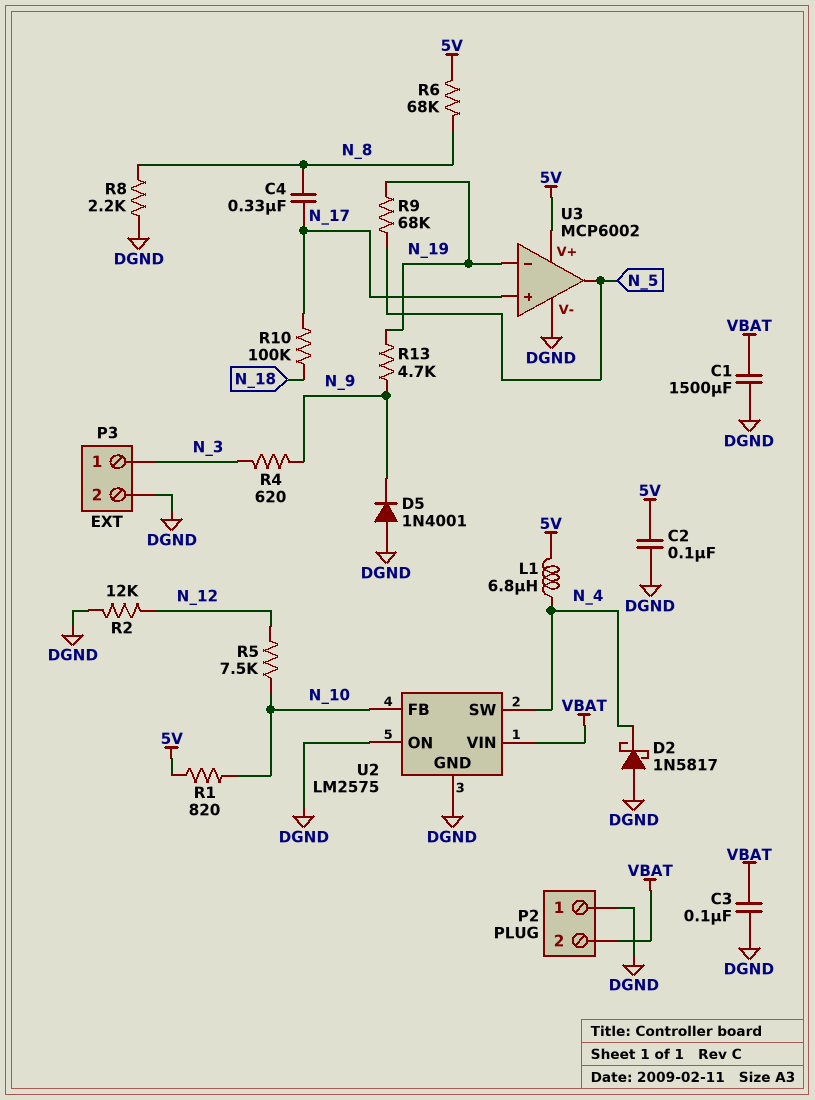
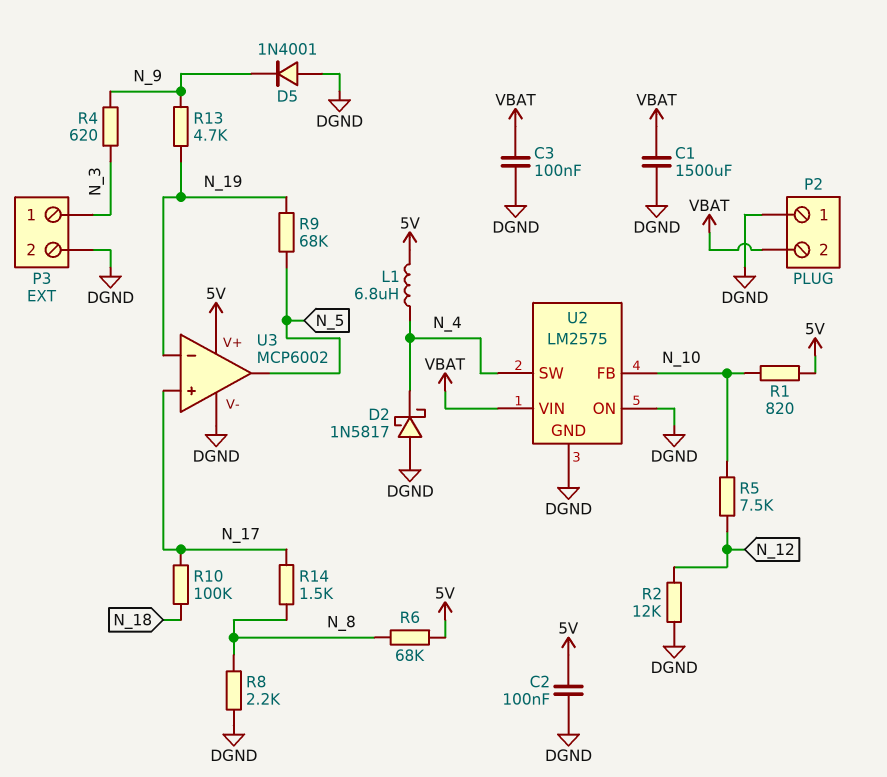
C4: 330nF (N_8, N_17) -> none
R14: none -> 1.5k (N_8, N_17)

